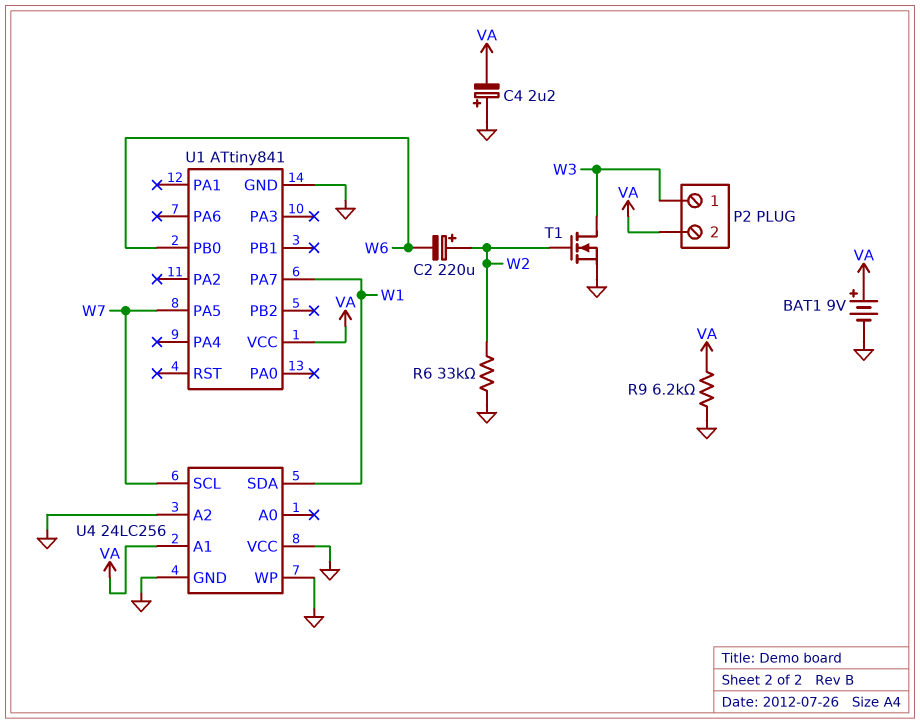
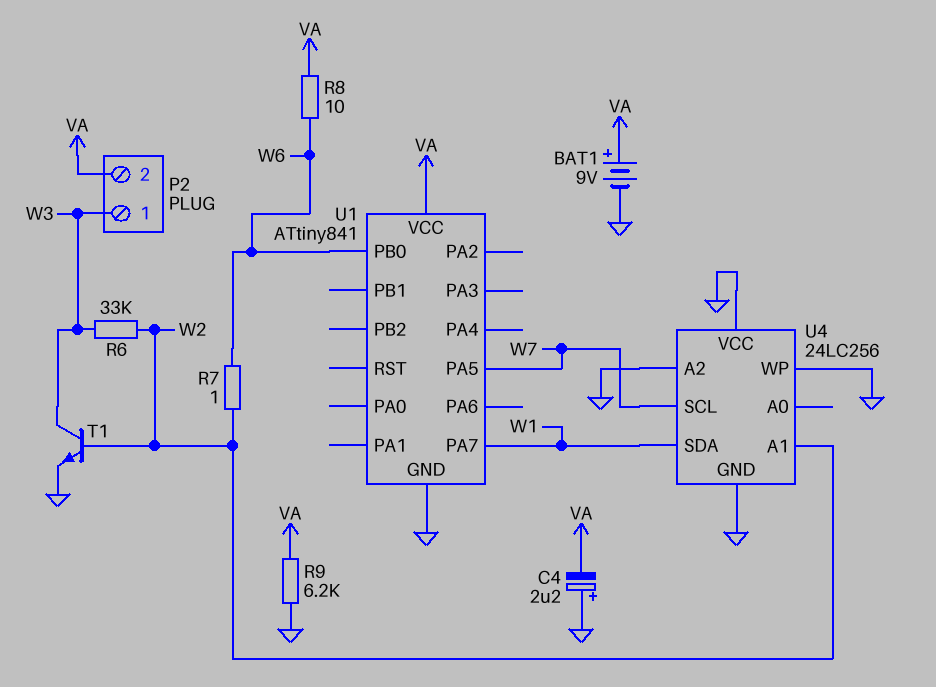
C2: 220uF (plus W2, minus W6) -> none
R6: 33k (GND, W2) -> 33k (W2, W3)
R7: none -> 1 (W2, W6)
R8: none -> 10 (VA, W6)
T1: NMOS (G W2, D W3, S GND) -> NPN (B W2, C W3, E GND)
U4 pin A1: VA -> W2

